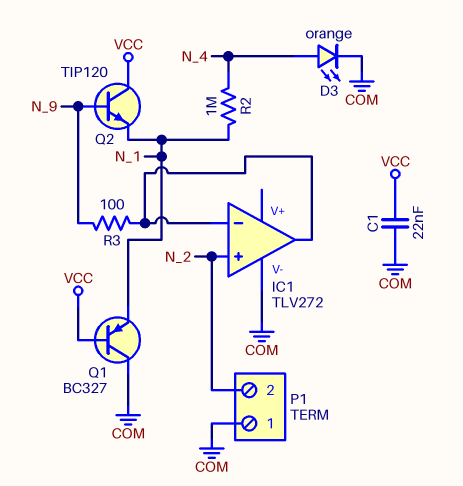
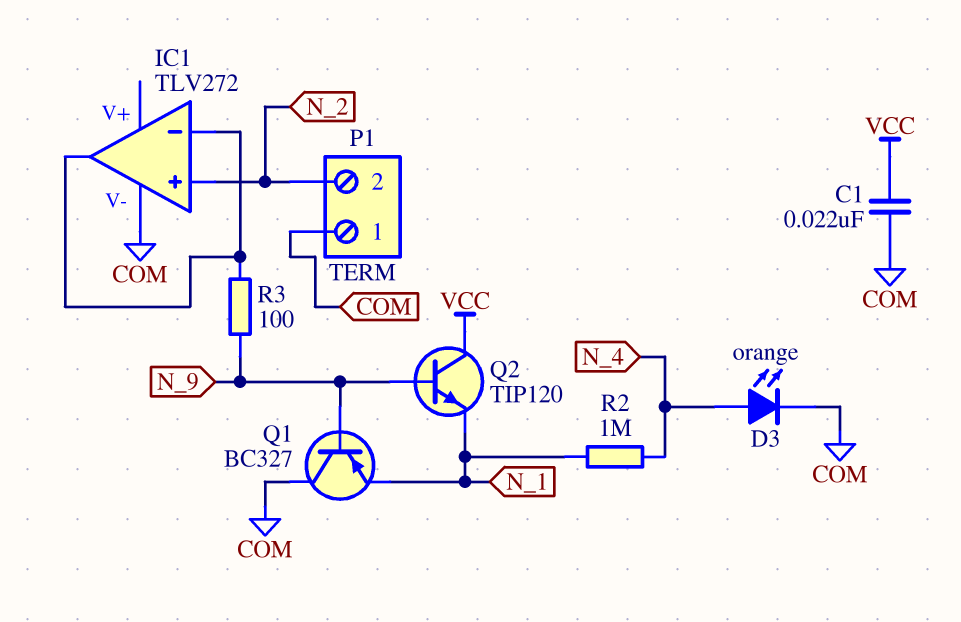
Q1: PNP BC327 (B VCC, C COM, E N_1) -> PNP BC327 (B N_9, C COM, E N_1)

